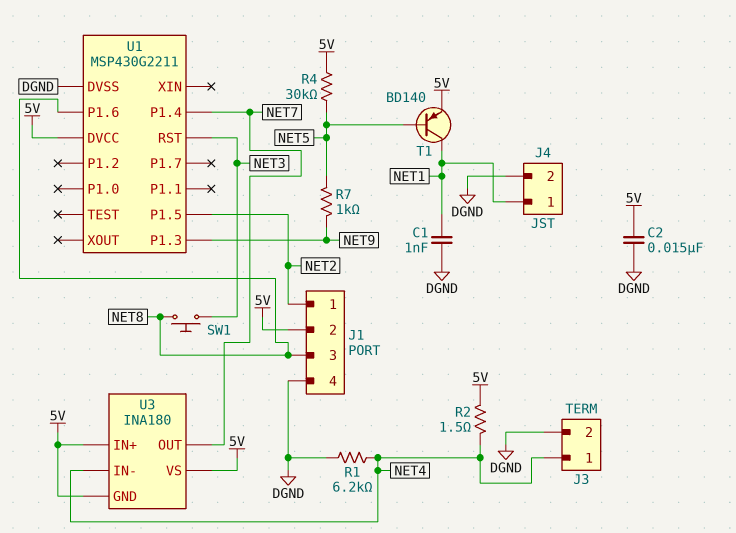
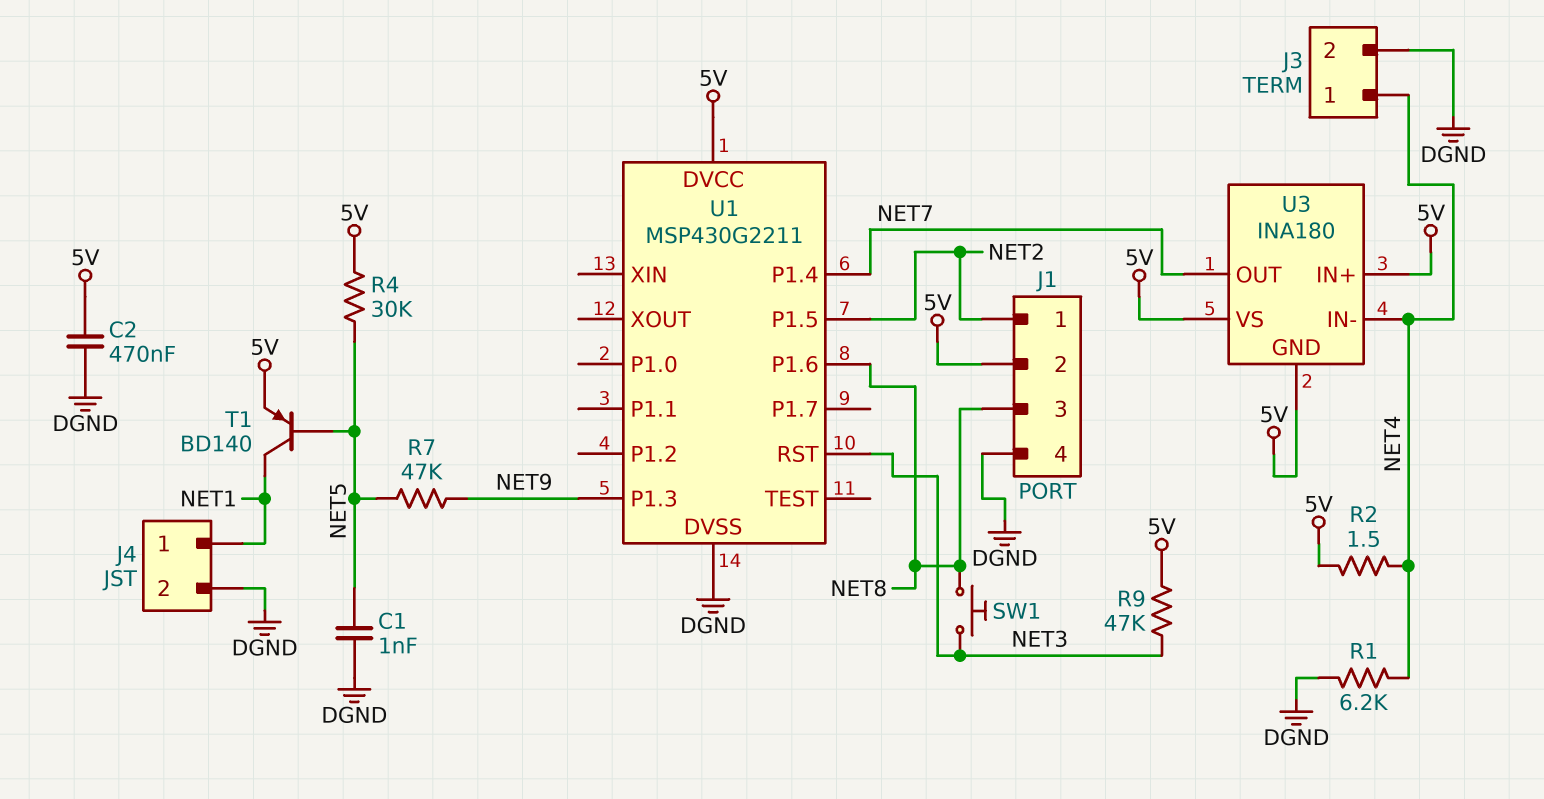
C1: 1nF (DGND, NET1) -> 1nF (DGND, NET5)
C2: 15nF (5V, DGND) -> 470nF (5V, DGND)
R7: 1k (NET5, NET9) -> 47k (NET5, NET9)
R9: none -> 47k (5V, NET3)

